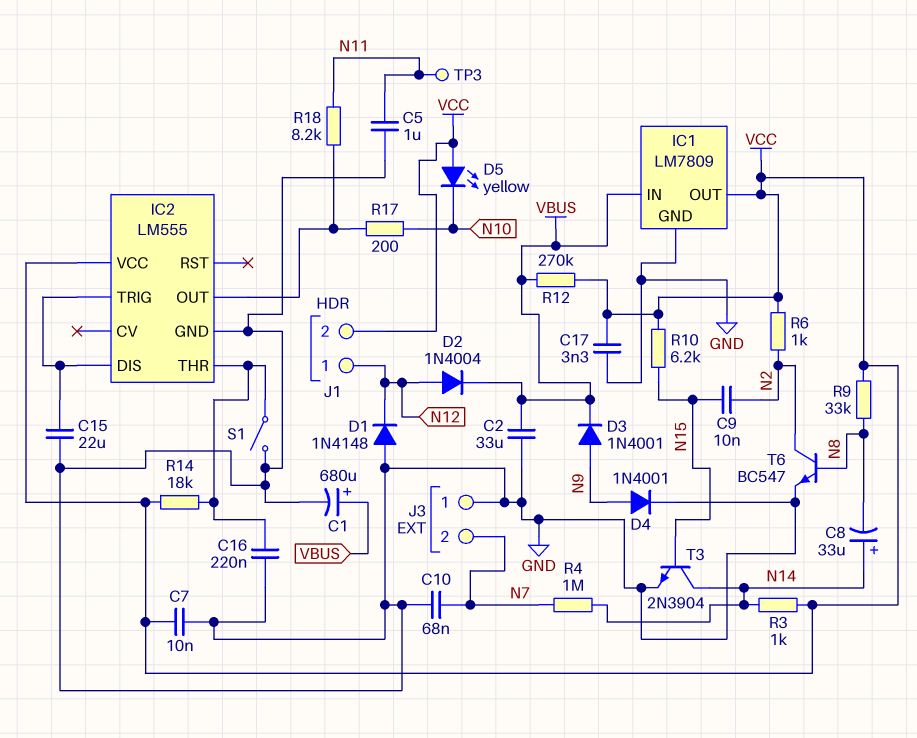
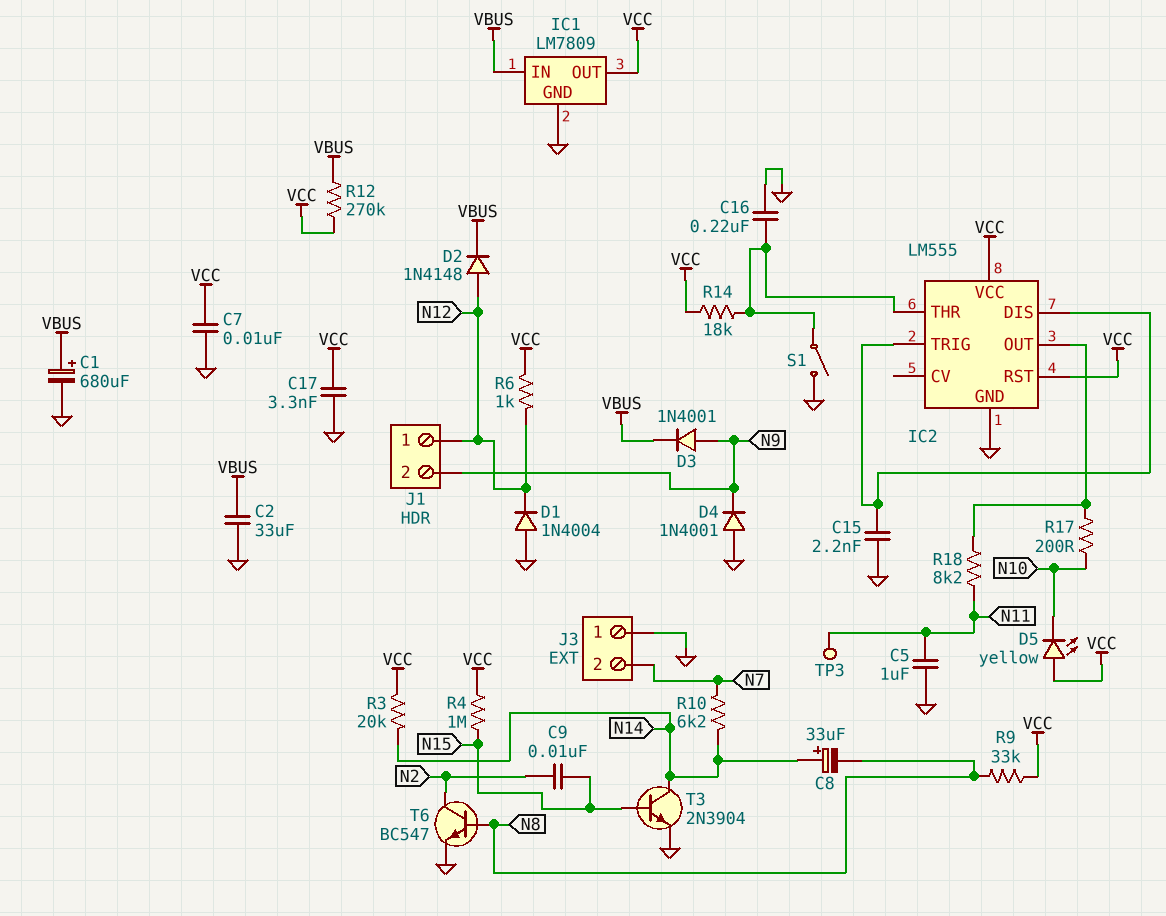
C10: 68nF (GND, N7) -> none
C15: 22uF (GND, IC2/DIS) -> 2.2nF (GND, IC2/DIS)
D1: diode 1N4148 (A GND, K N12) -> diode 1N4004 (A GND, K N12)
D2: diode 1N4004 (A N12, K VBUS) -> diode 1N4148 (A N12, K VBUS)
D4: diode 1N4001 (A N9, K GND) -> diode 1N4001 (A GND, K N9)
IC2 pin RST: none -> VCC
J1 pin 2: VCC -> N9
R3: 1k (N14, VCC) -> 20k (N14, VCC)
R4: 1M (N7, N14) -> 1M (N15, VCC)
R6: 1k (N2, VCC) -> 1k (N12, VCC)
R10: 6.2k (N15, VCC) -> 6.2k (N7, N14)

